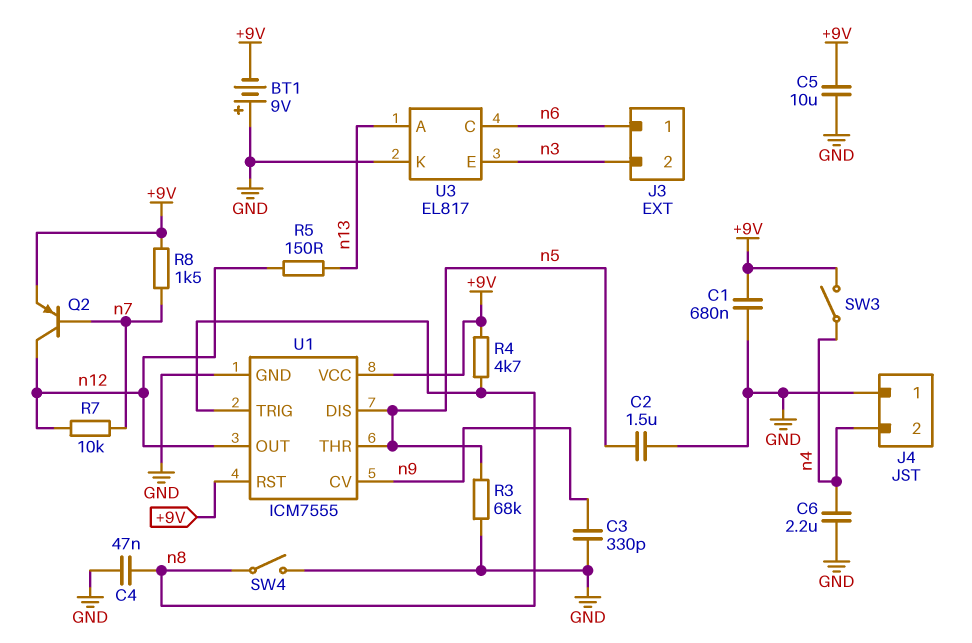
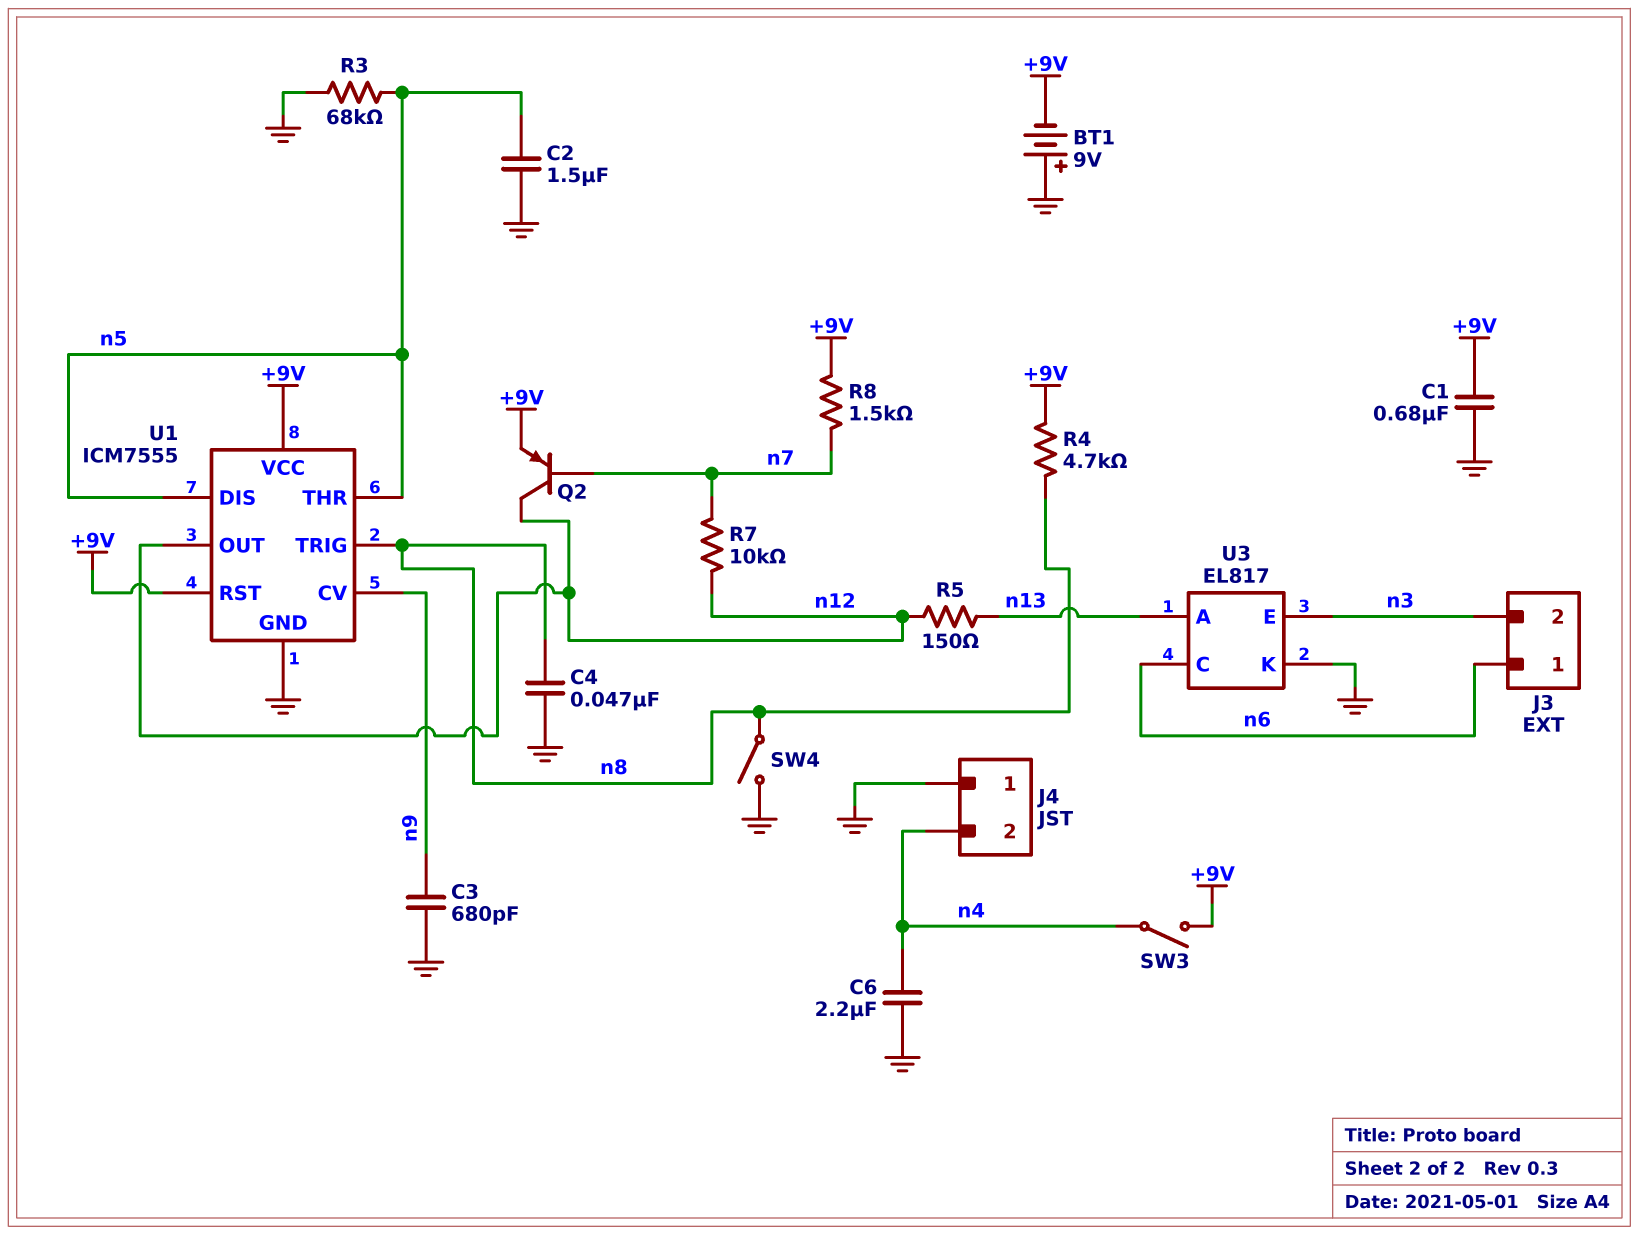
C3: 330pF (GND, n9) -> 680pF (GND, n9)
C5: 10uF (+9V, GND) -> none

